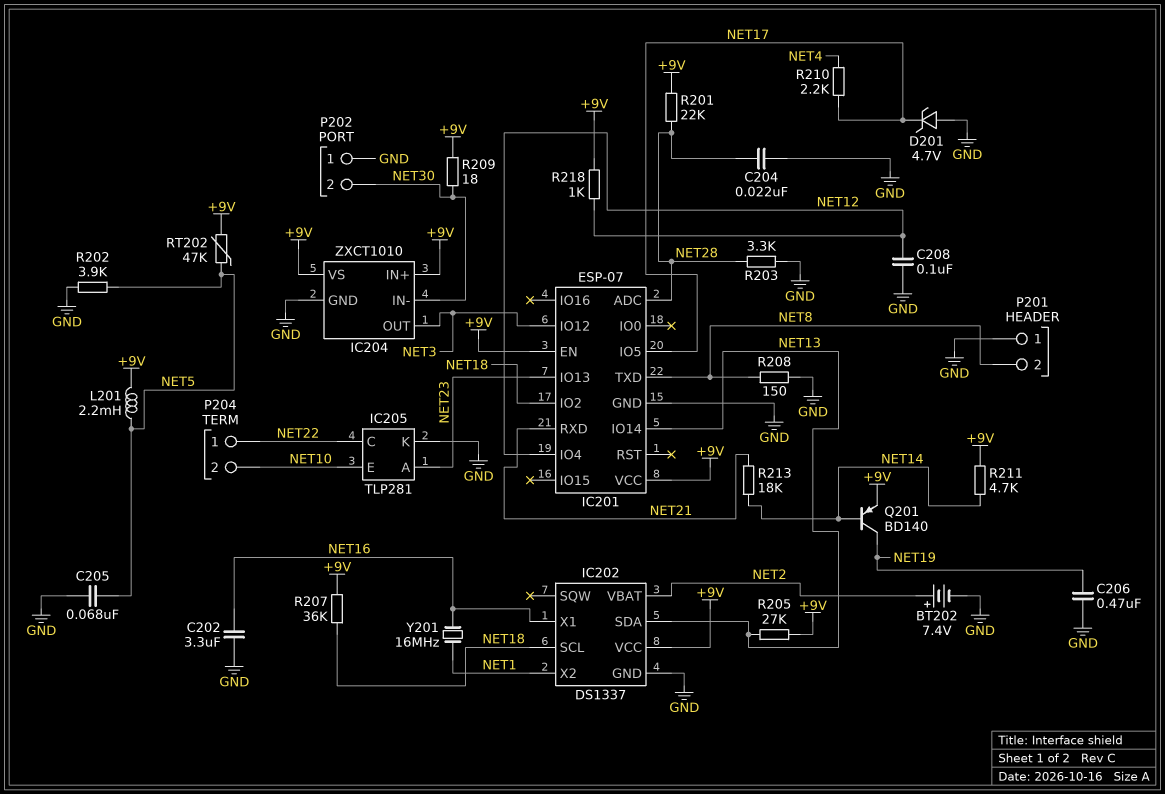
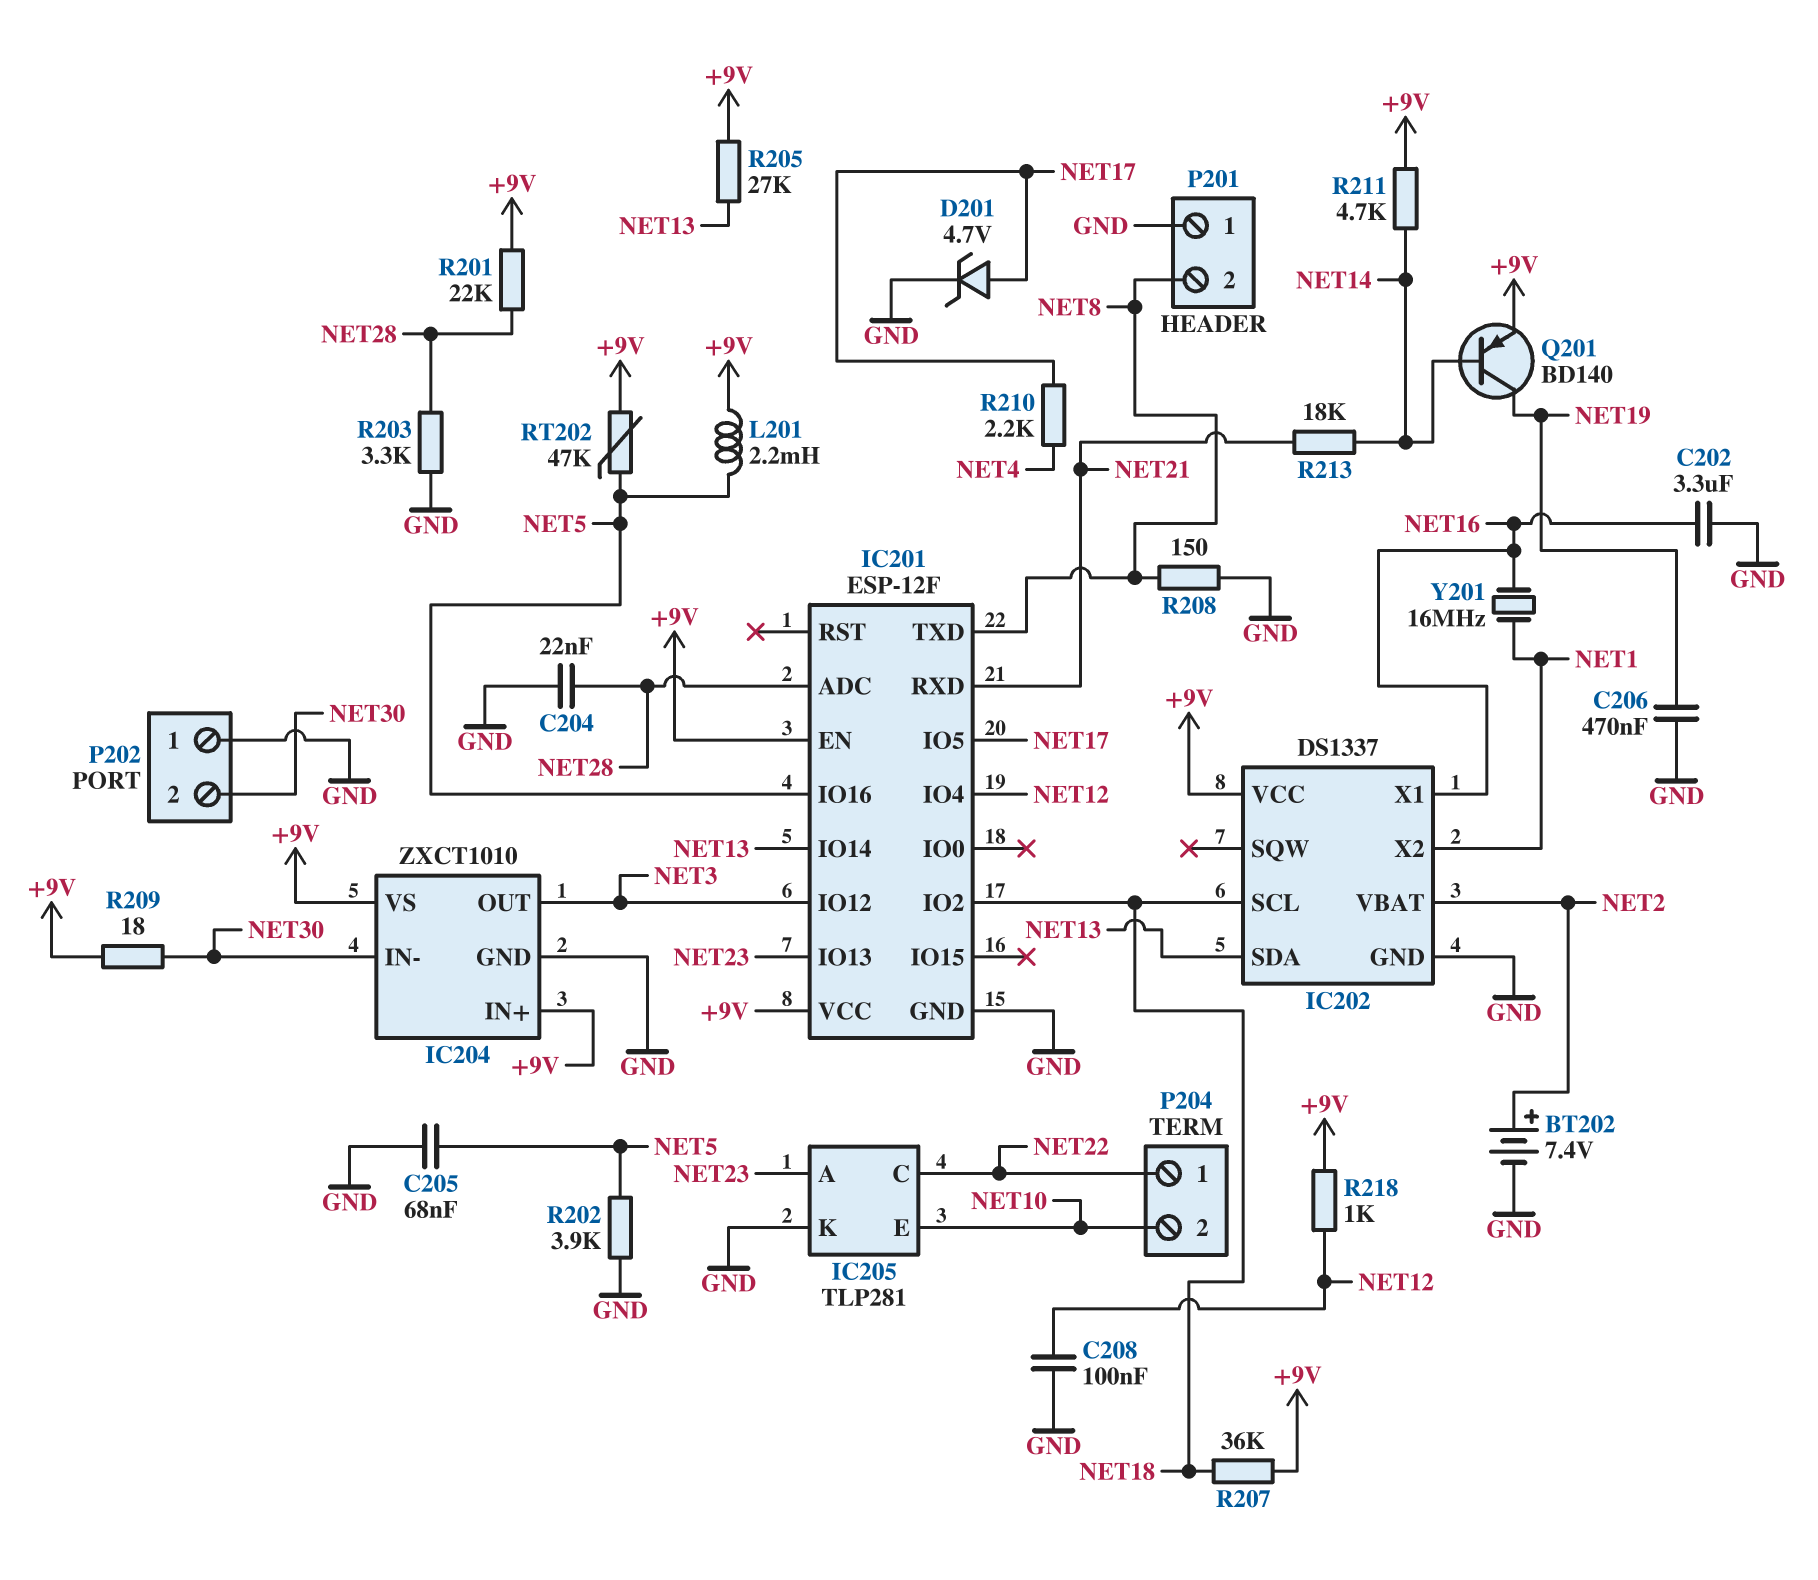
D201: zener 4.7V (A GND, K NET17) -> zener 4.7V (A NET17, K GND)
IC201: ESP-07 -> ESP-12F
IC201 pin IO16: none -> NET5

